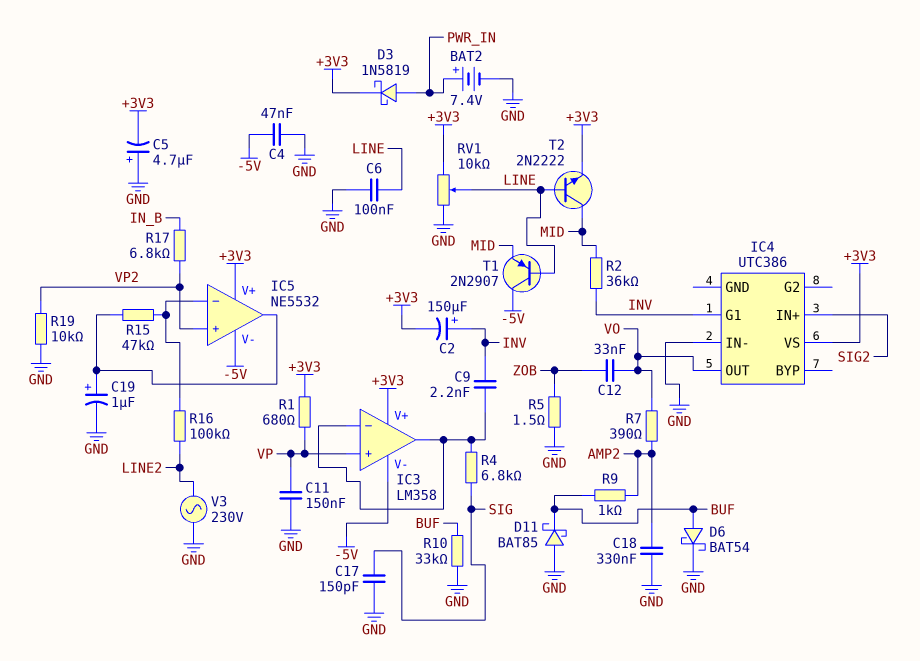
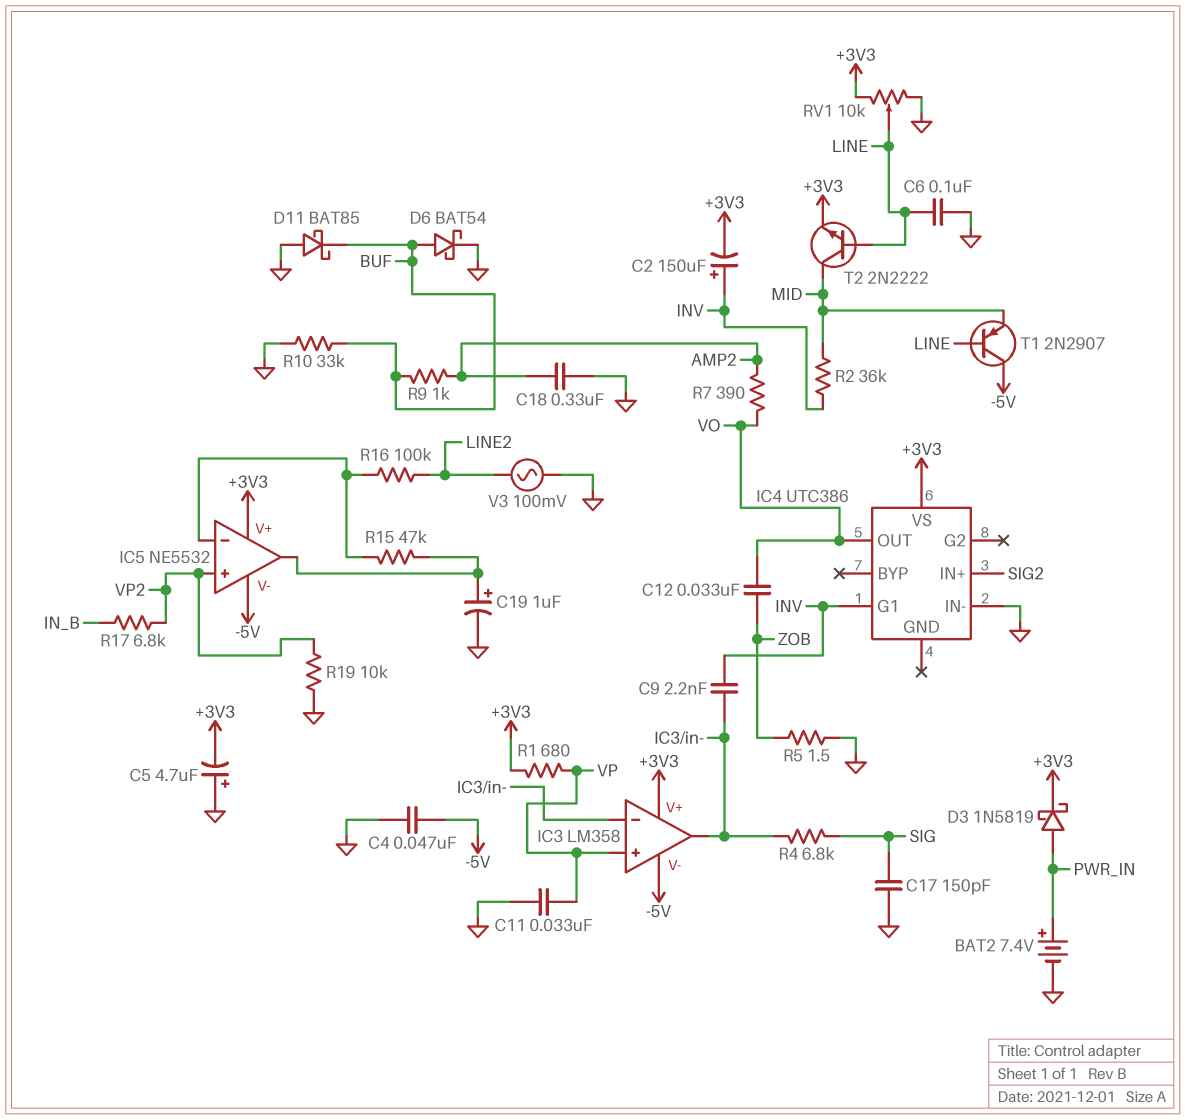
C11: 150nF (GND, VP) -> 33nF (GND, VP)
V3: AC 230V (GND, LINE2) -> AC 100mV (GND, LINE2)

